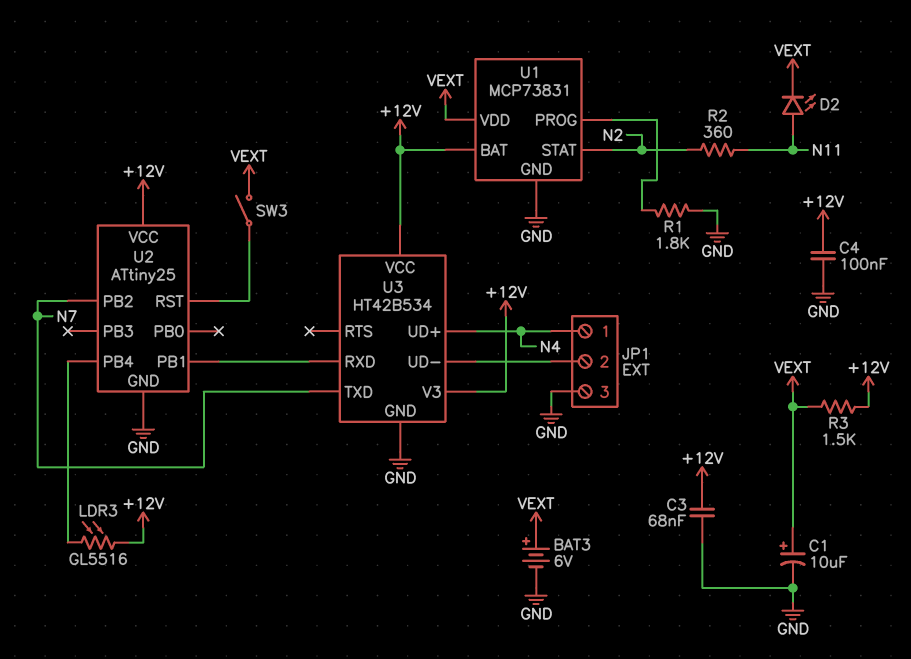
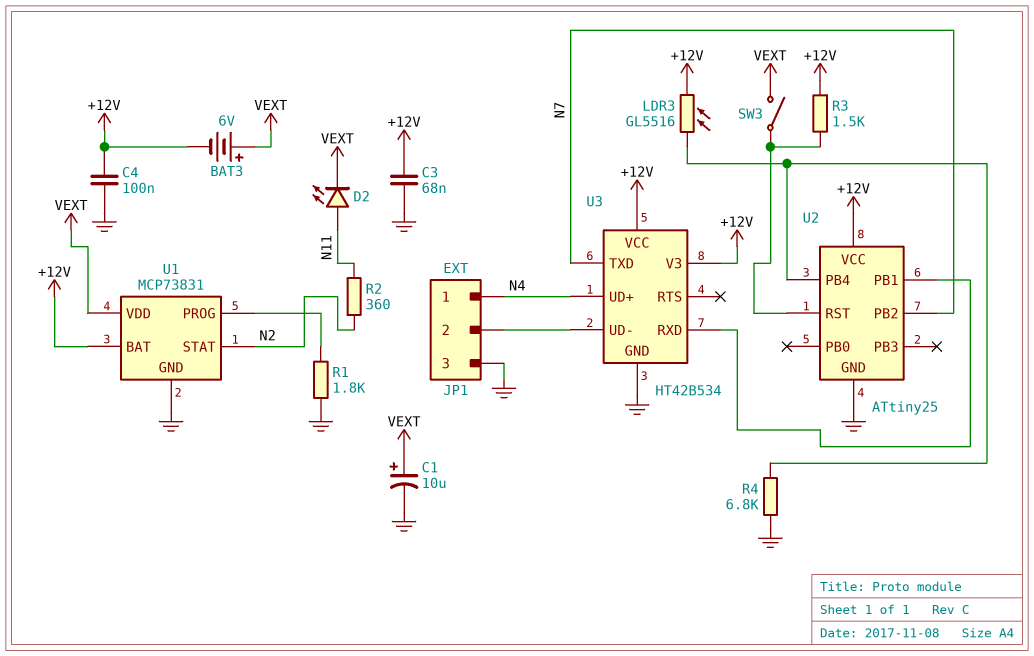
BAT3: 6V (plus VEXT, minus GND) -> 6V (plus VEXT, minus +12V)
R3: 1.5k (+12V, VEXT) -> 1.5k (+12V, U2/RST)
R4: none -> 6.8k (GND, U2/PB4)

